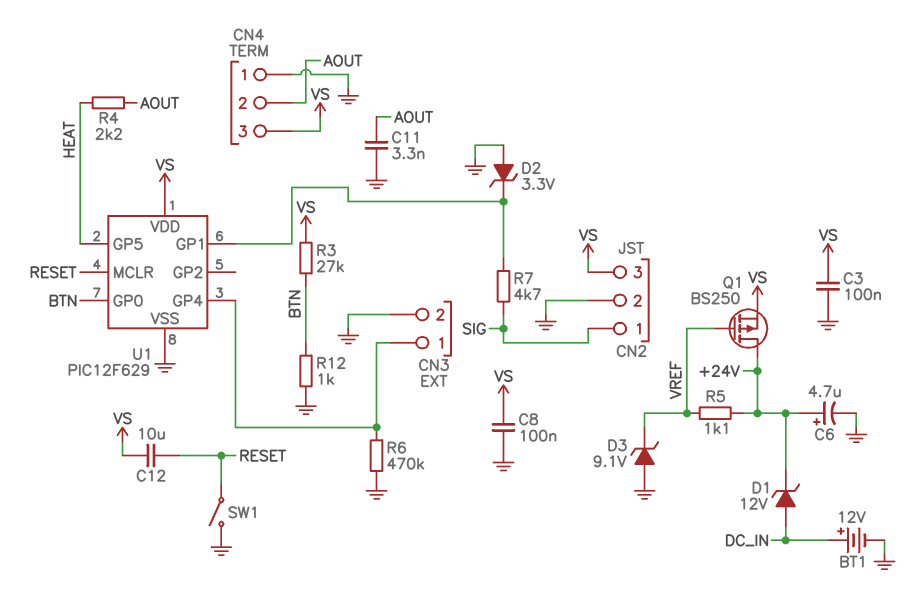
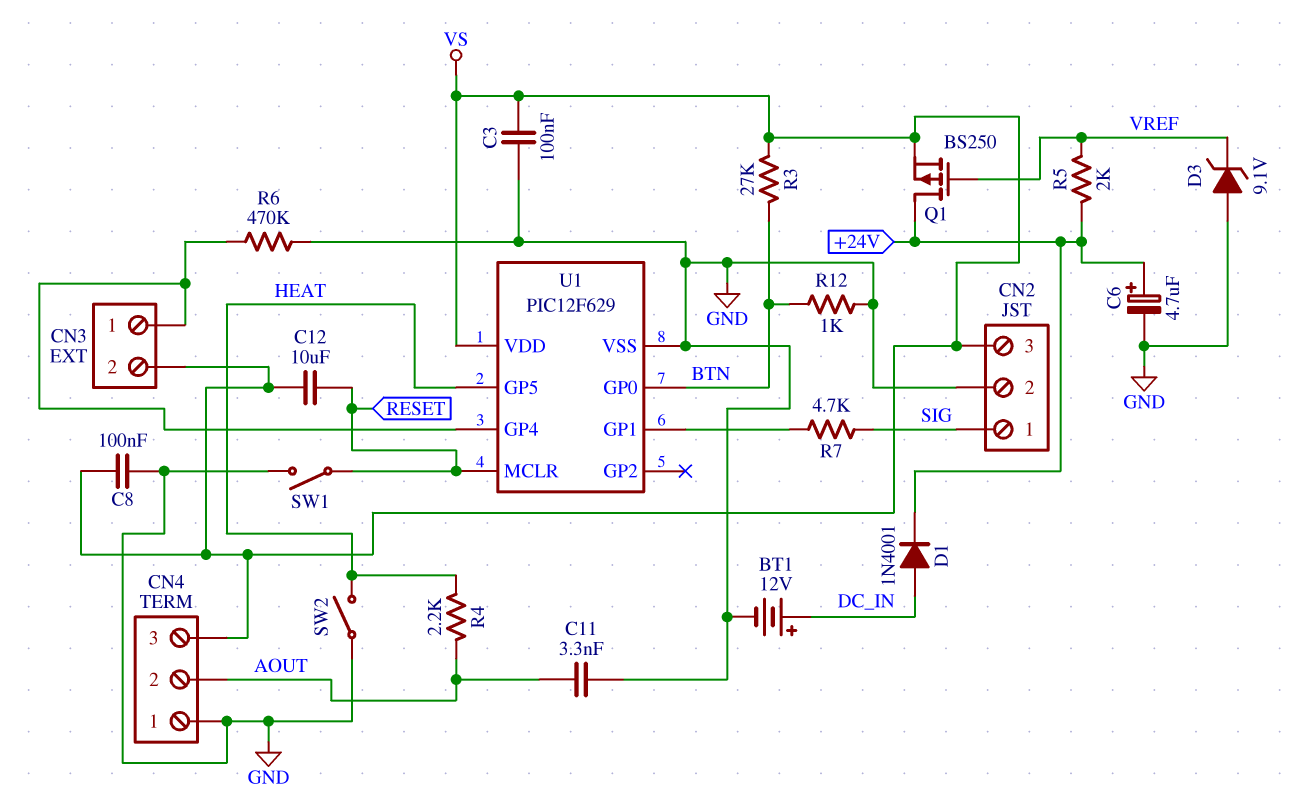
CN3 pin 2: GND -> VS
D1: zener 12V (A DC_IN, K +24V) -> diode 1N4001 (A DC_IN, K +24V)
D2: zener 3.3V (A GND, K U1/GP1) -> none
R5: 1.1k (+24V, VREF) -> 2k (+24V, VREF)
SW2: none -> switch (GND, HEAT)

